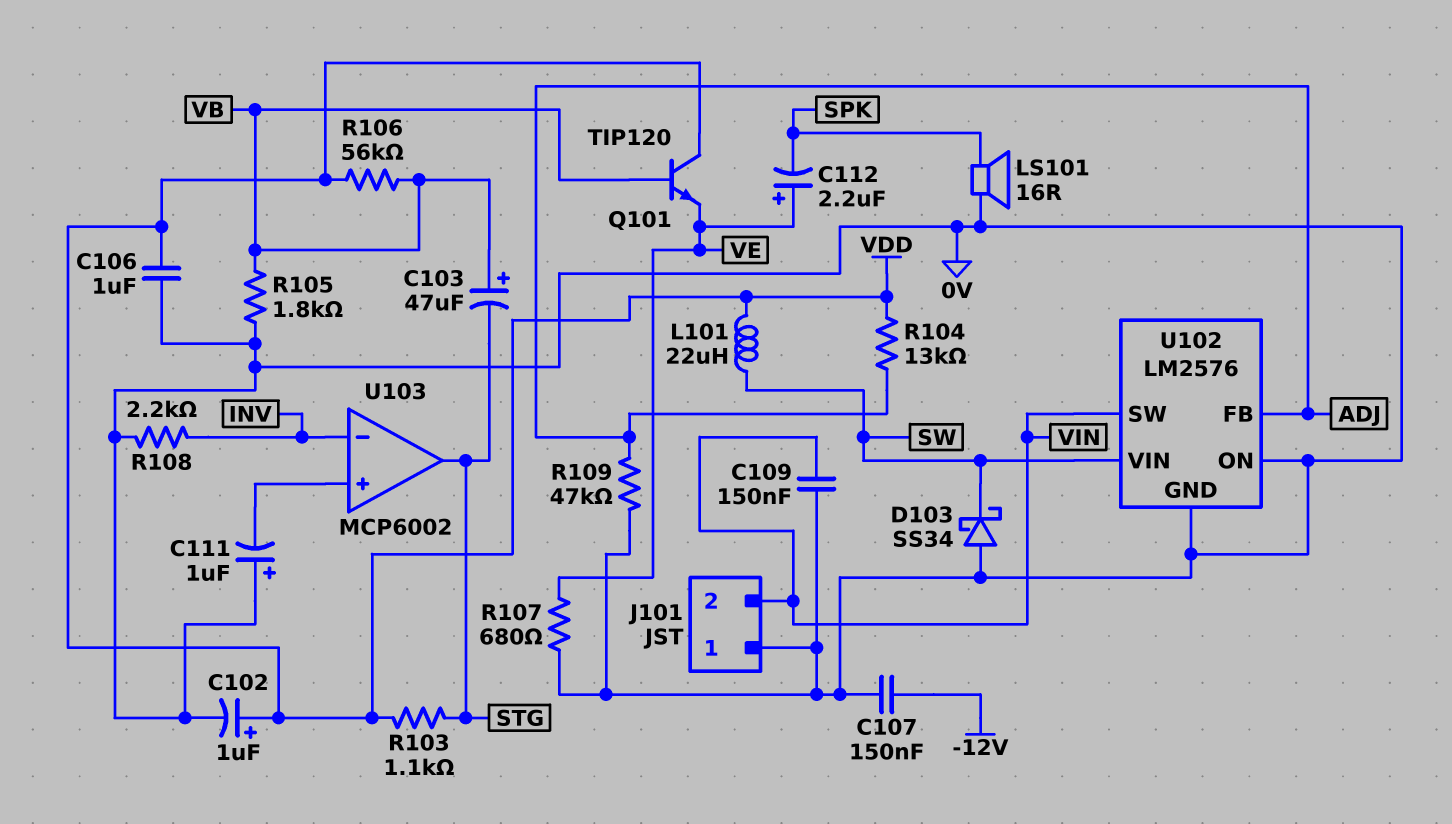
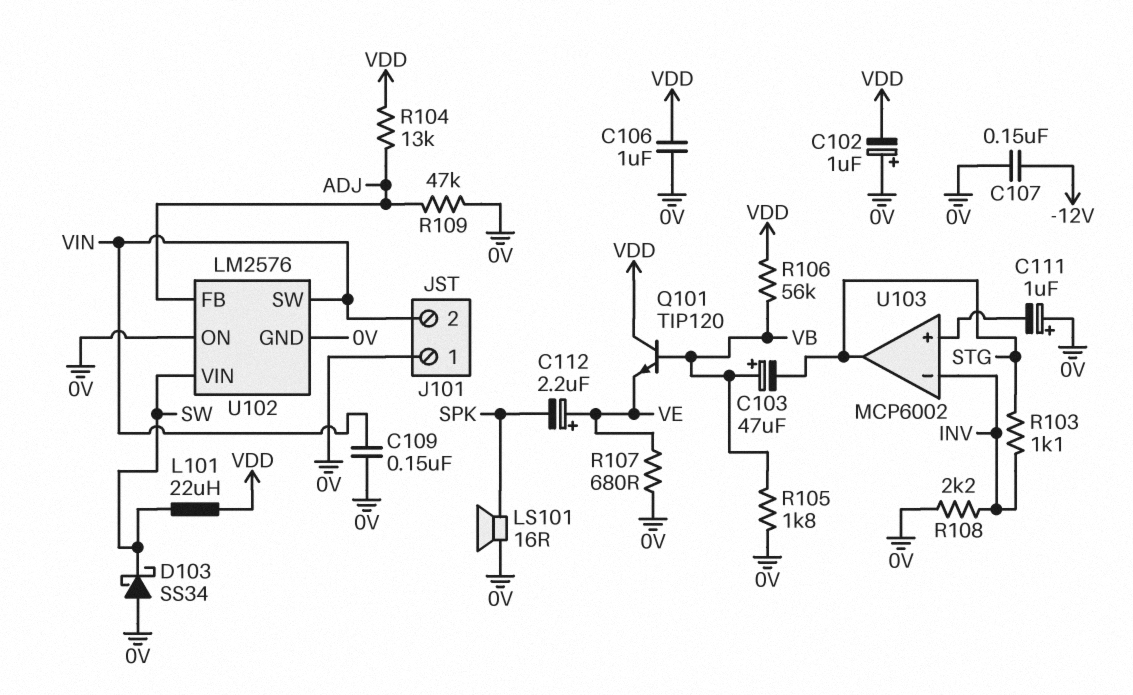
C102: 1uF (plus VDD, minus 0V) -> 1uF (plus 0V, minus VDD)
R103: 1.1k (STG, VDD) -> 1.1k (INV, STG)

